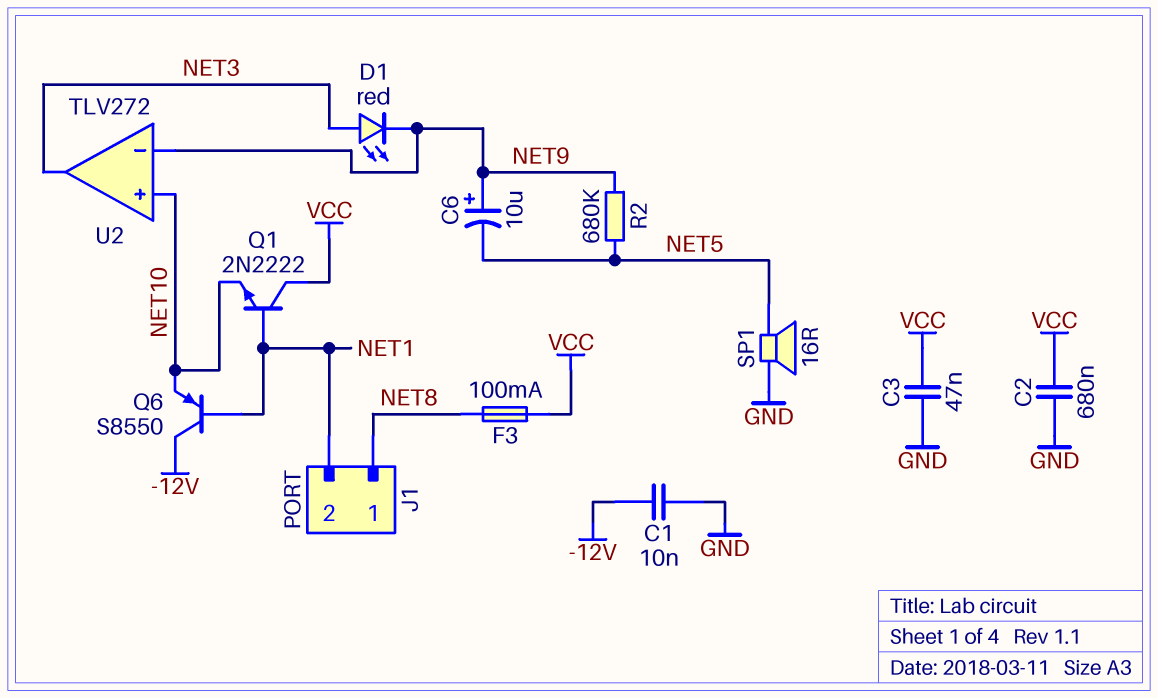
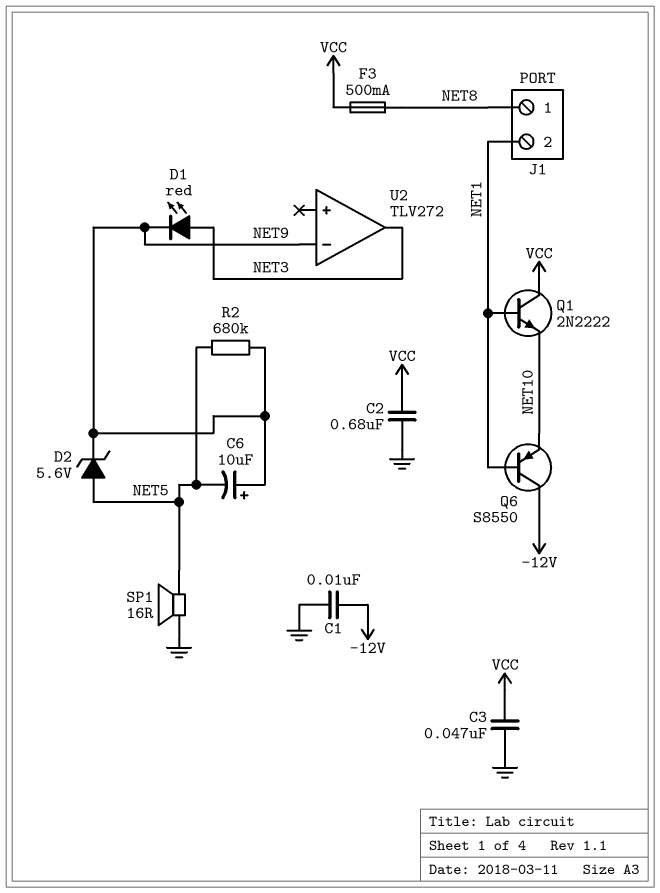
D2: none -> zener 5.6V (A NET5, K NET9)
F3: 100mA (NET8, VCC) -> 500mA (NET8, VCC)
U2 pin in+: NET10 -> none

